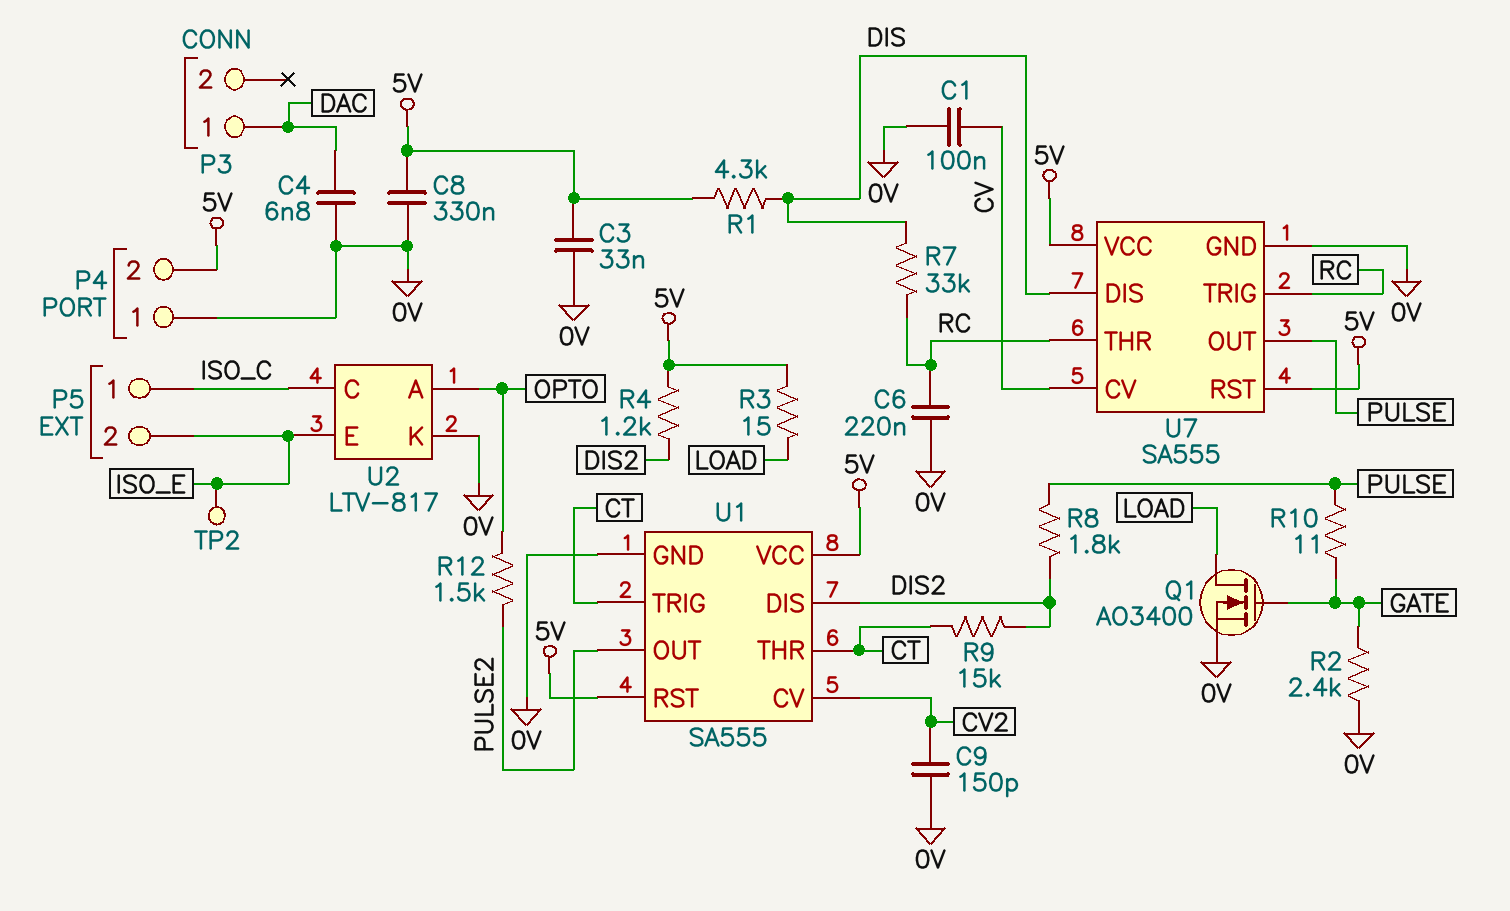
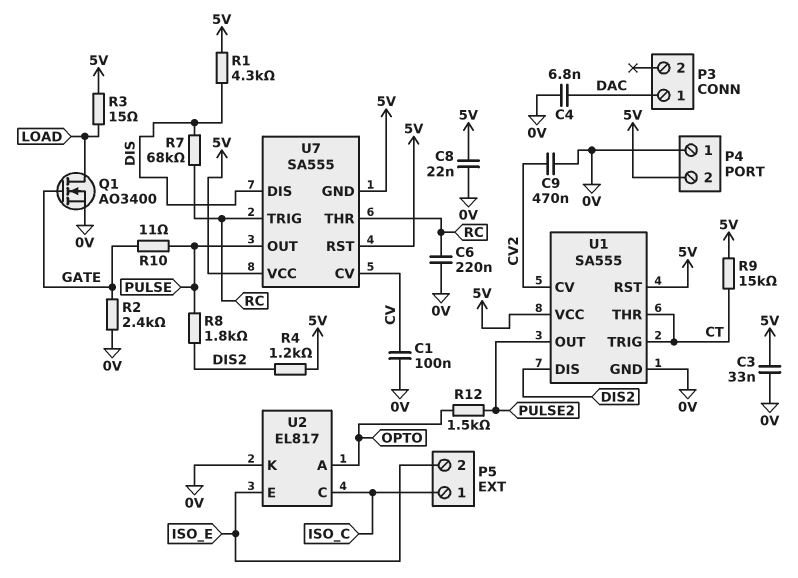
C8: 330nF (0V, 5V) -> 22nF (0V, 5V)
C9: 150pF (0V, CV2) -> 470nF (0V, CV2)
R7: 33k (DIS, RC) -> 68k (DIS, RC)
R9: 15k (CT, DIS2) -> 15k (5V, CT)
TP2: test point (ISO_E) -> none
U2: LTV-817 -> EL817
U7 pin GND: 0V -> 5V

